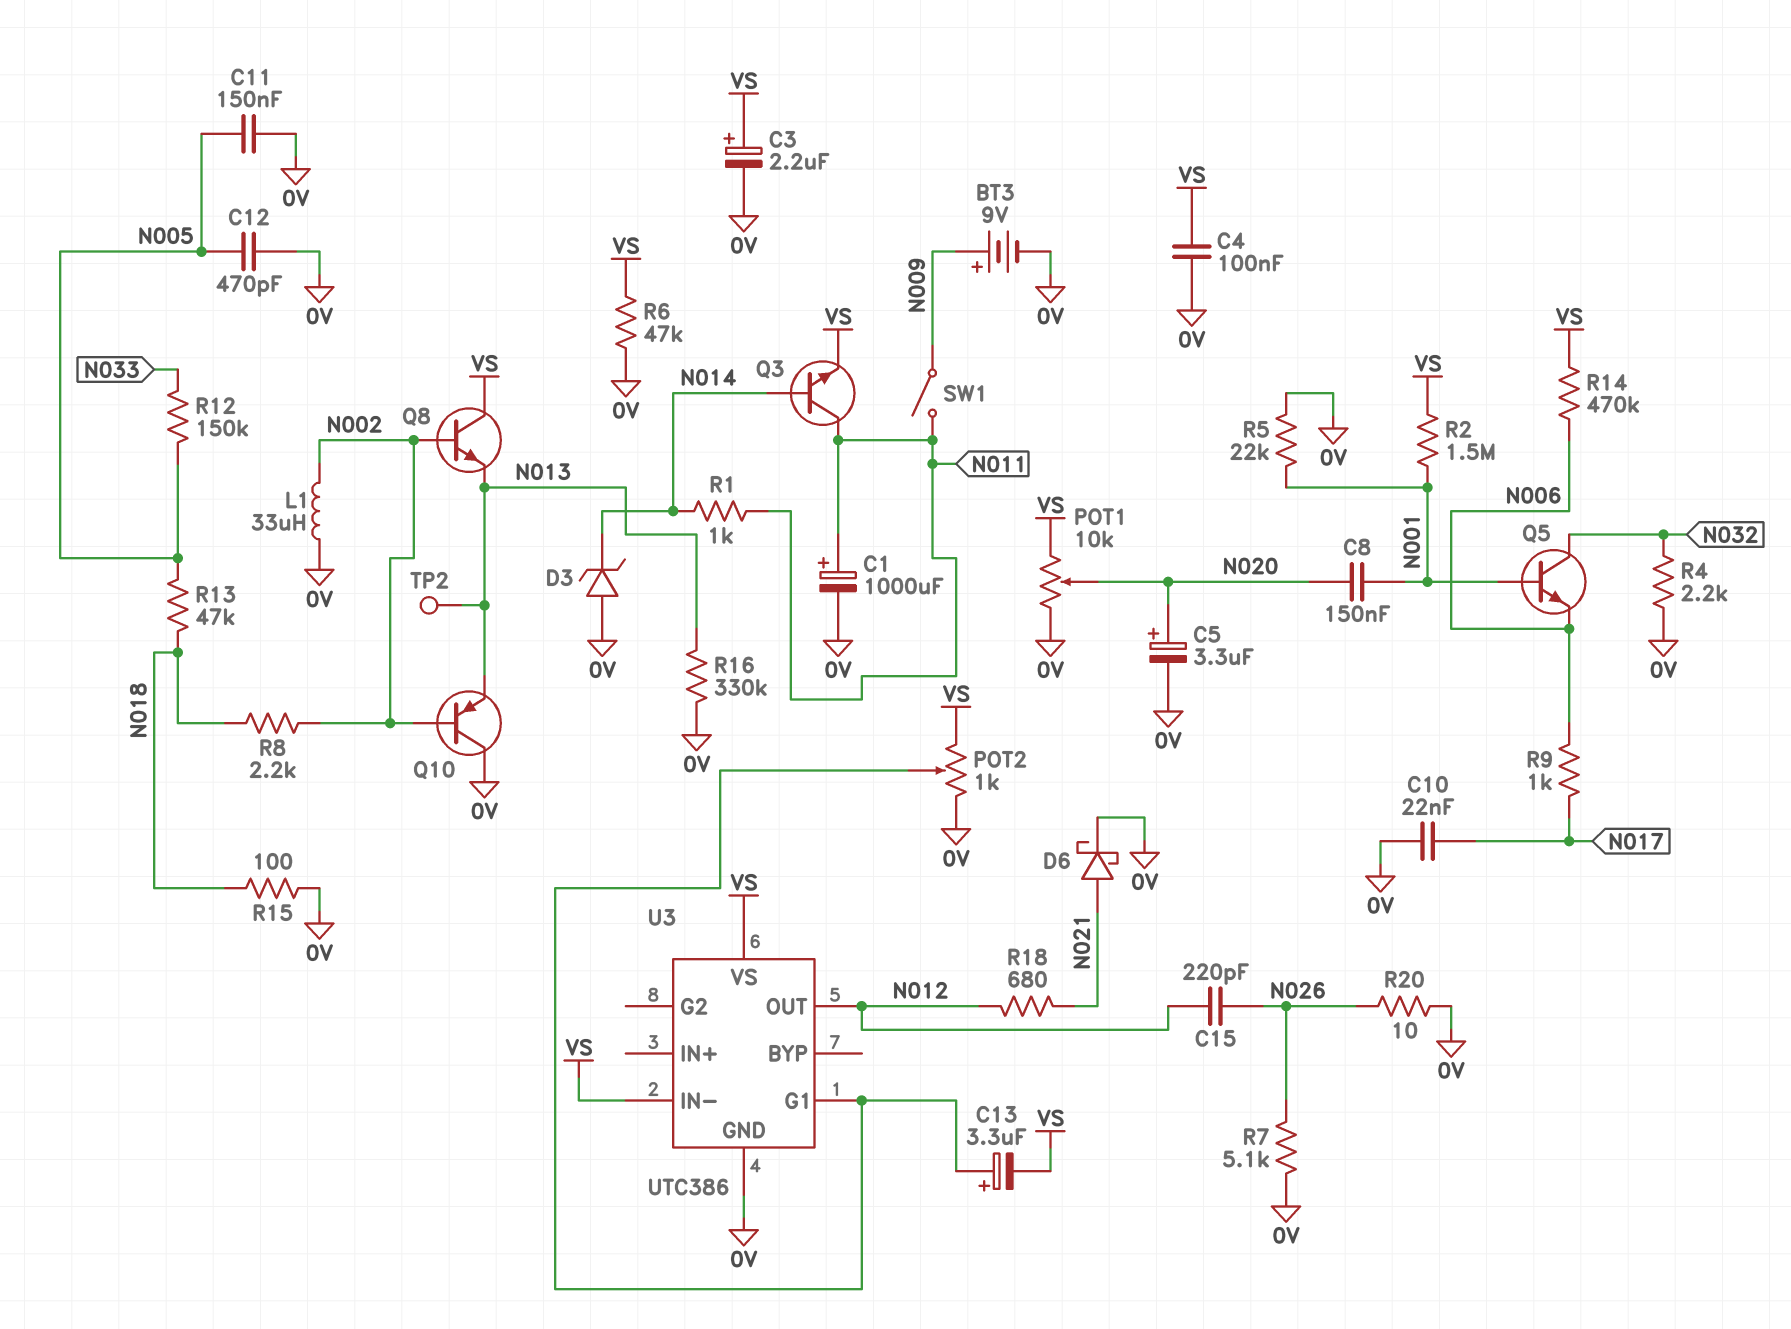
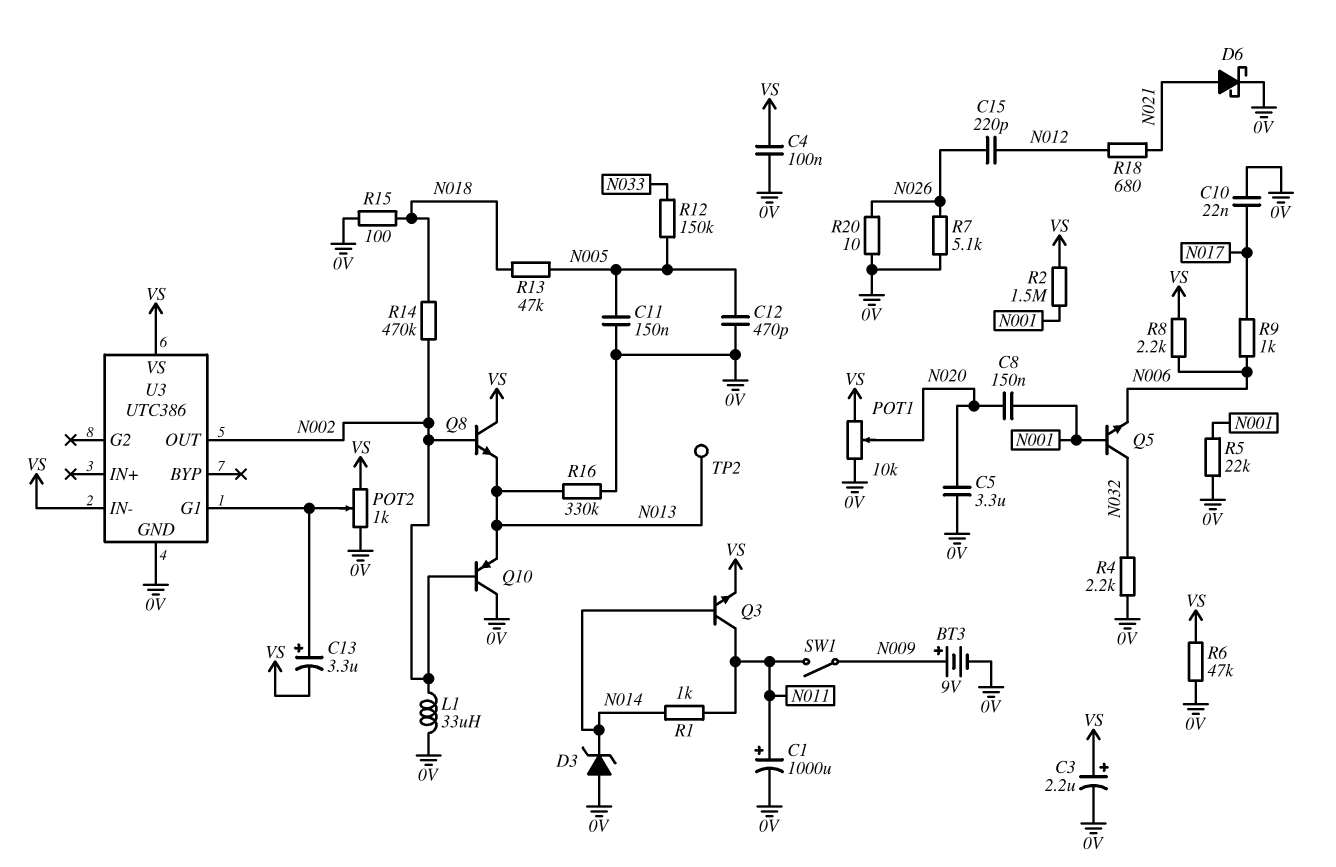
C5: 3.3uF (plus N020, minus 0V) -> 3.3uF (0V, N020)
R8: 2.2k (N002, N018) -> 2.2k (N006, VS)
R14: 470k (N006, VS) -> 470k (N002, N018)
U3 pin OUT: N012 -> N002

